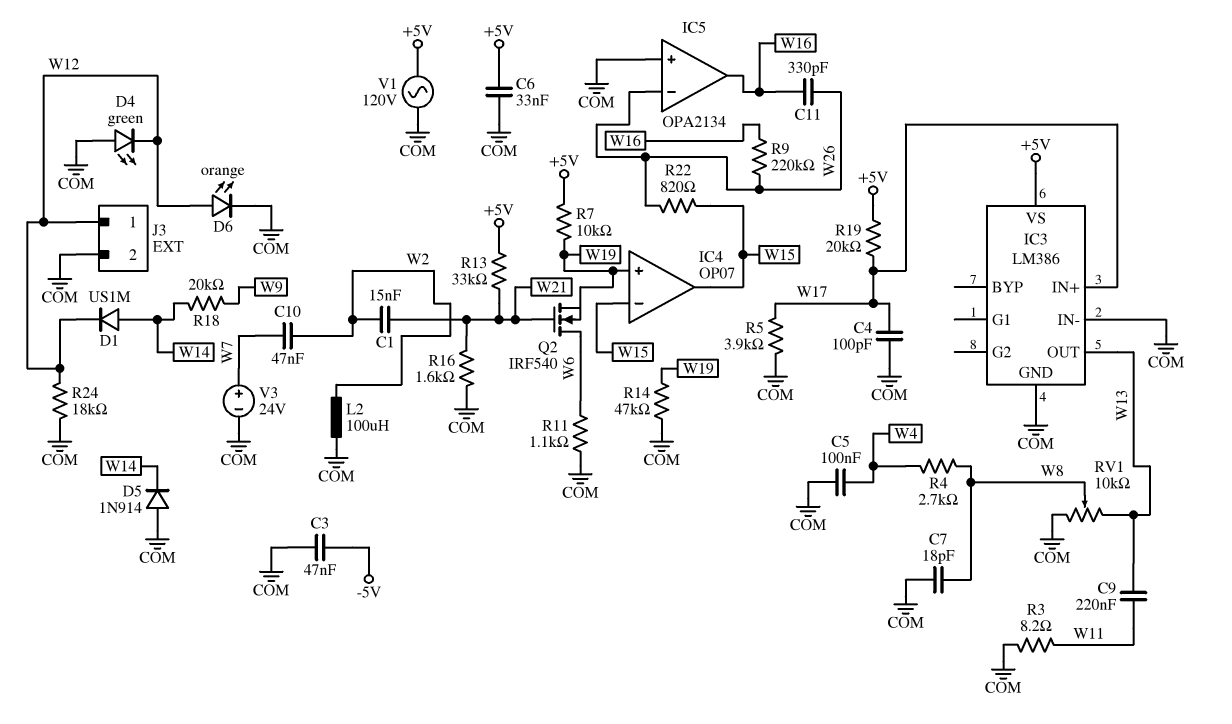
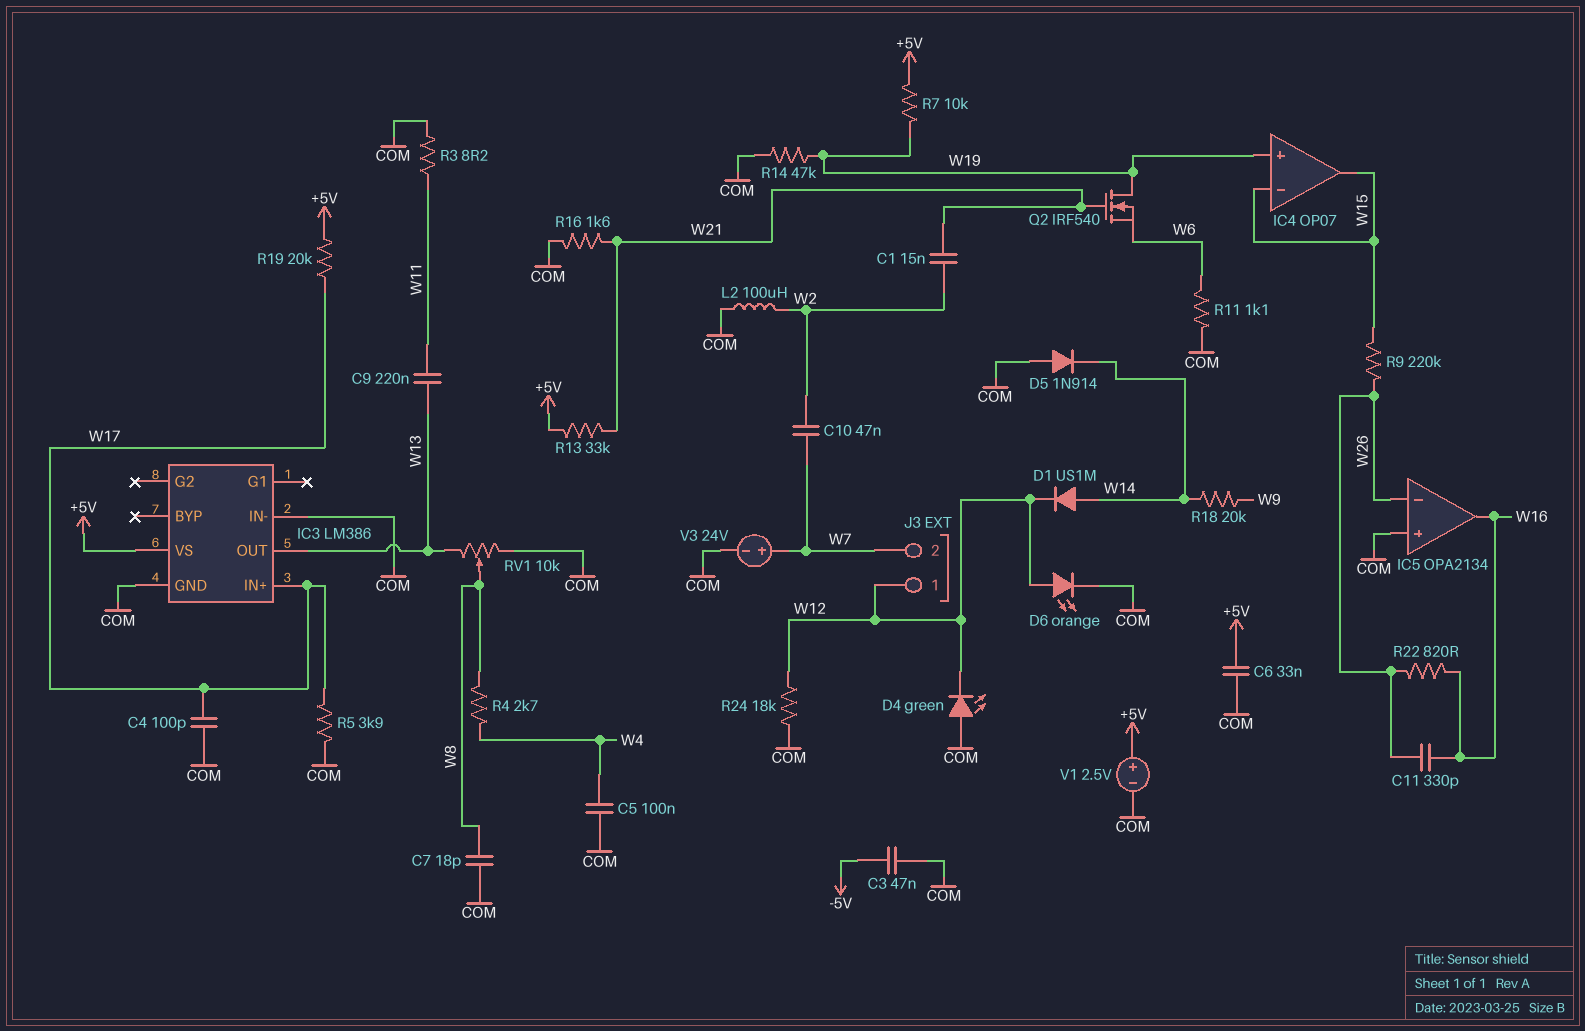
J3 pin 2: COM -> W7
Q2: NMOS IRF540 (G W21, D W6, S W19) -> NMOS IRF540 (G W21, D W19, S W6)
R9: 220k (W16, W26) -> 220k (W15, W26)
R22: 820 (W15, W26) -> 820 (W16, W26)
V1: AC 120V (+5V, COM) -> 2.5V (plus +5V, minus COM)

